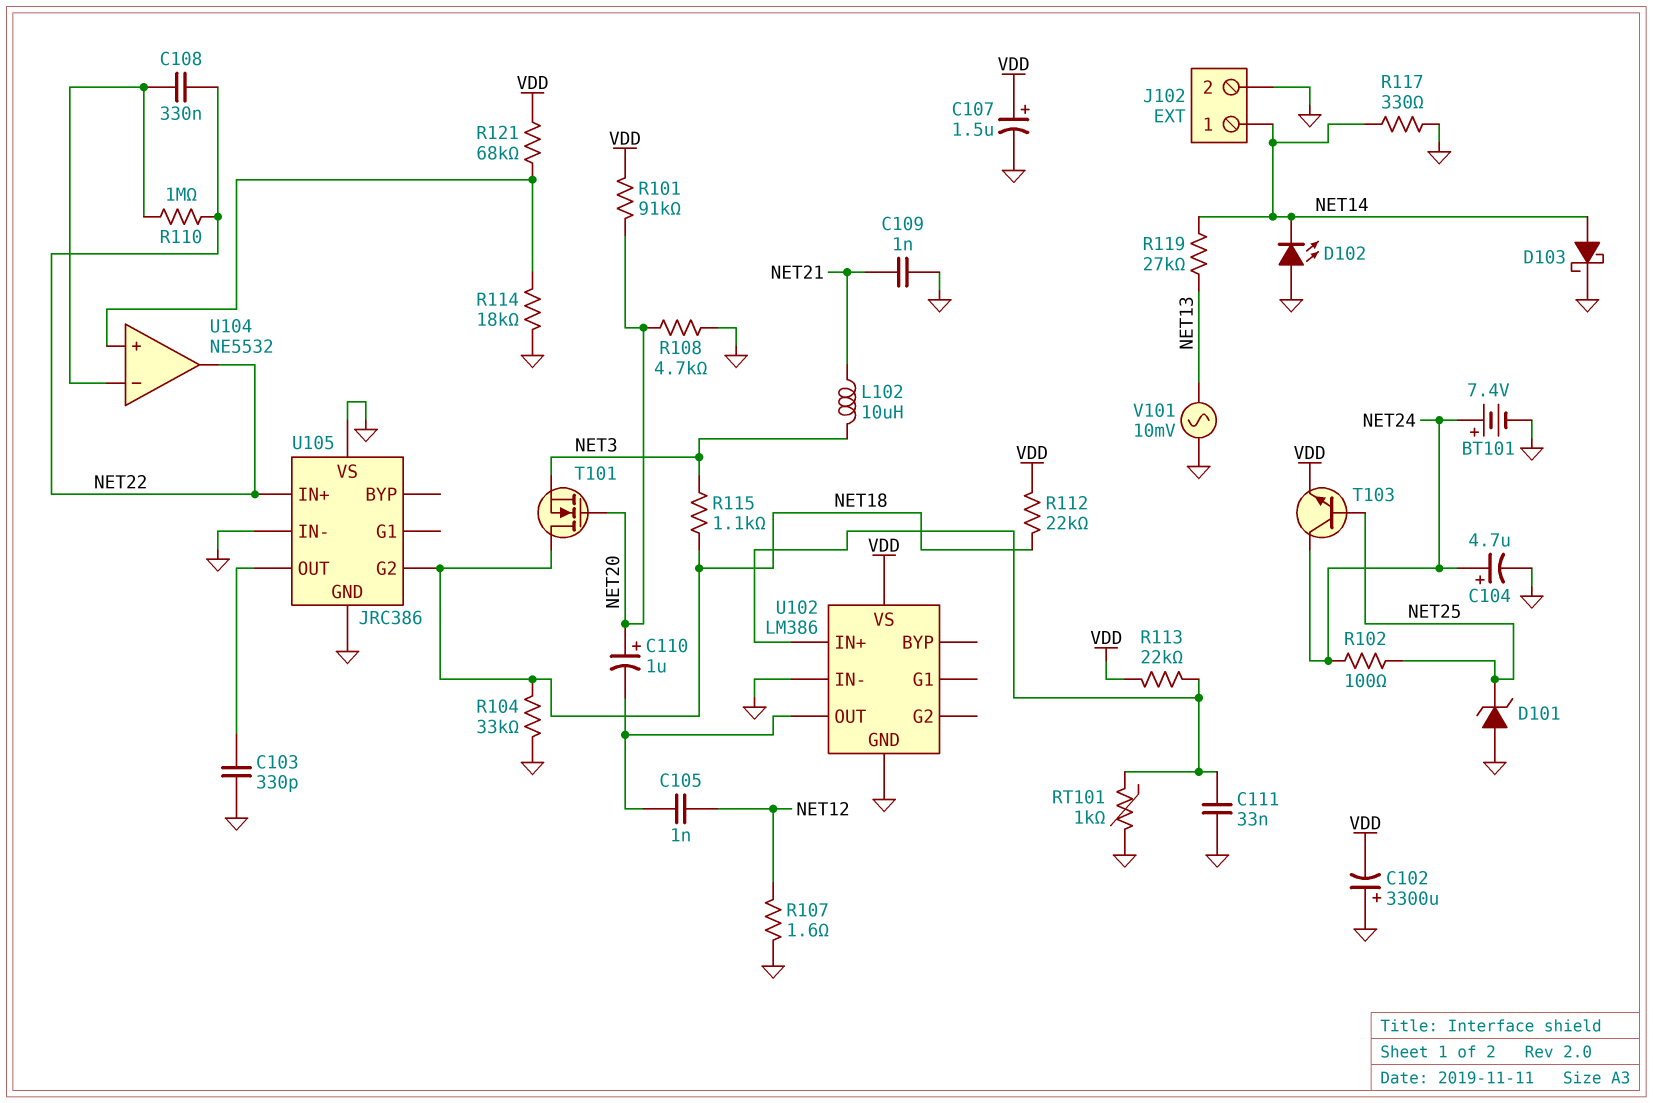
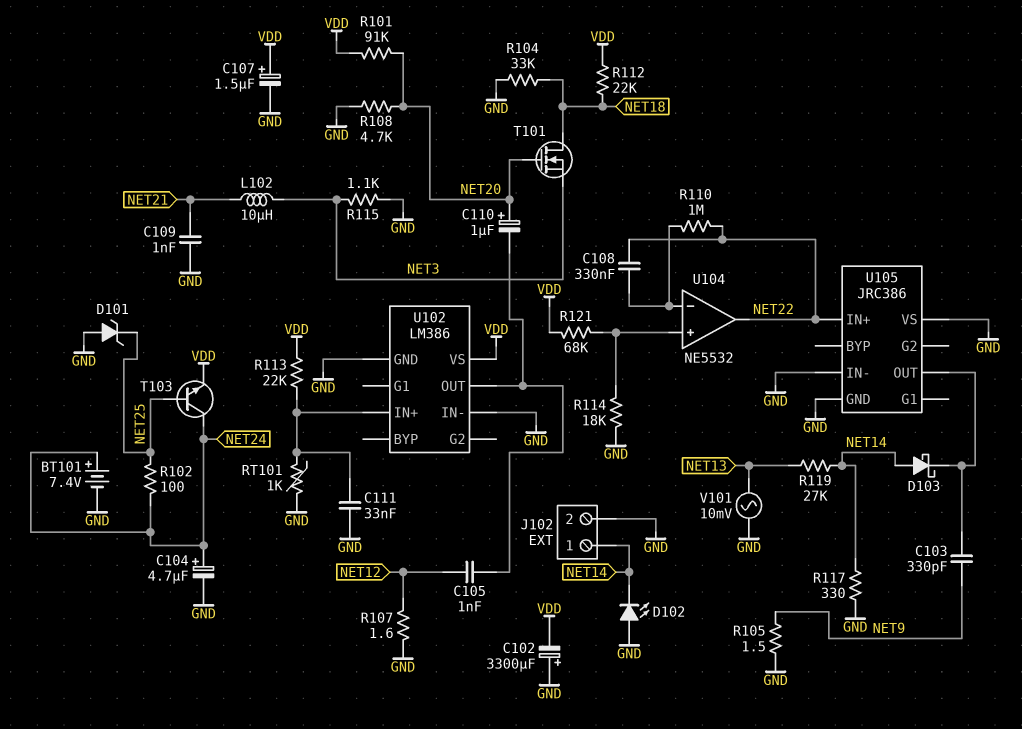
C103: 330pF (GND, U105/OUT) -> 330pF (NET9, U105/OUT)
D103: schottky (A NET14, K GND) -> schottky (A NET14, K U105/OUT)
R105: none -> 1.5 (GND, NET9)
R115: 1.1k (NET3, NET18) -> 1.1k (GND, NET3)
U105 pin G2: NET18 -> none

